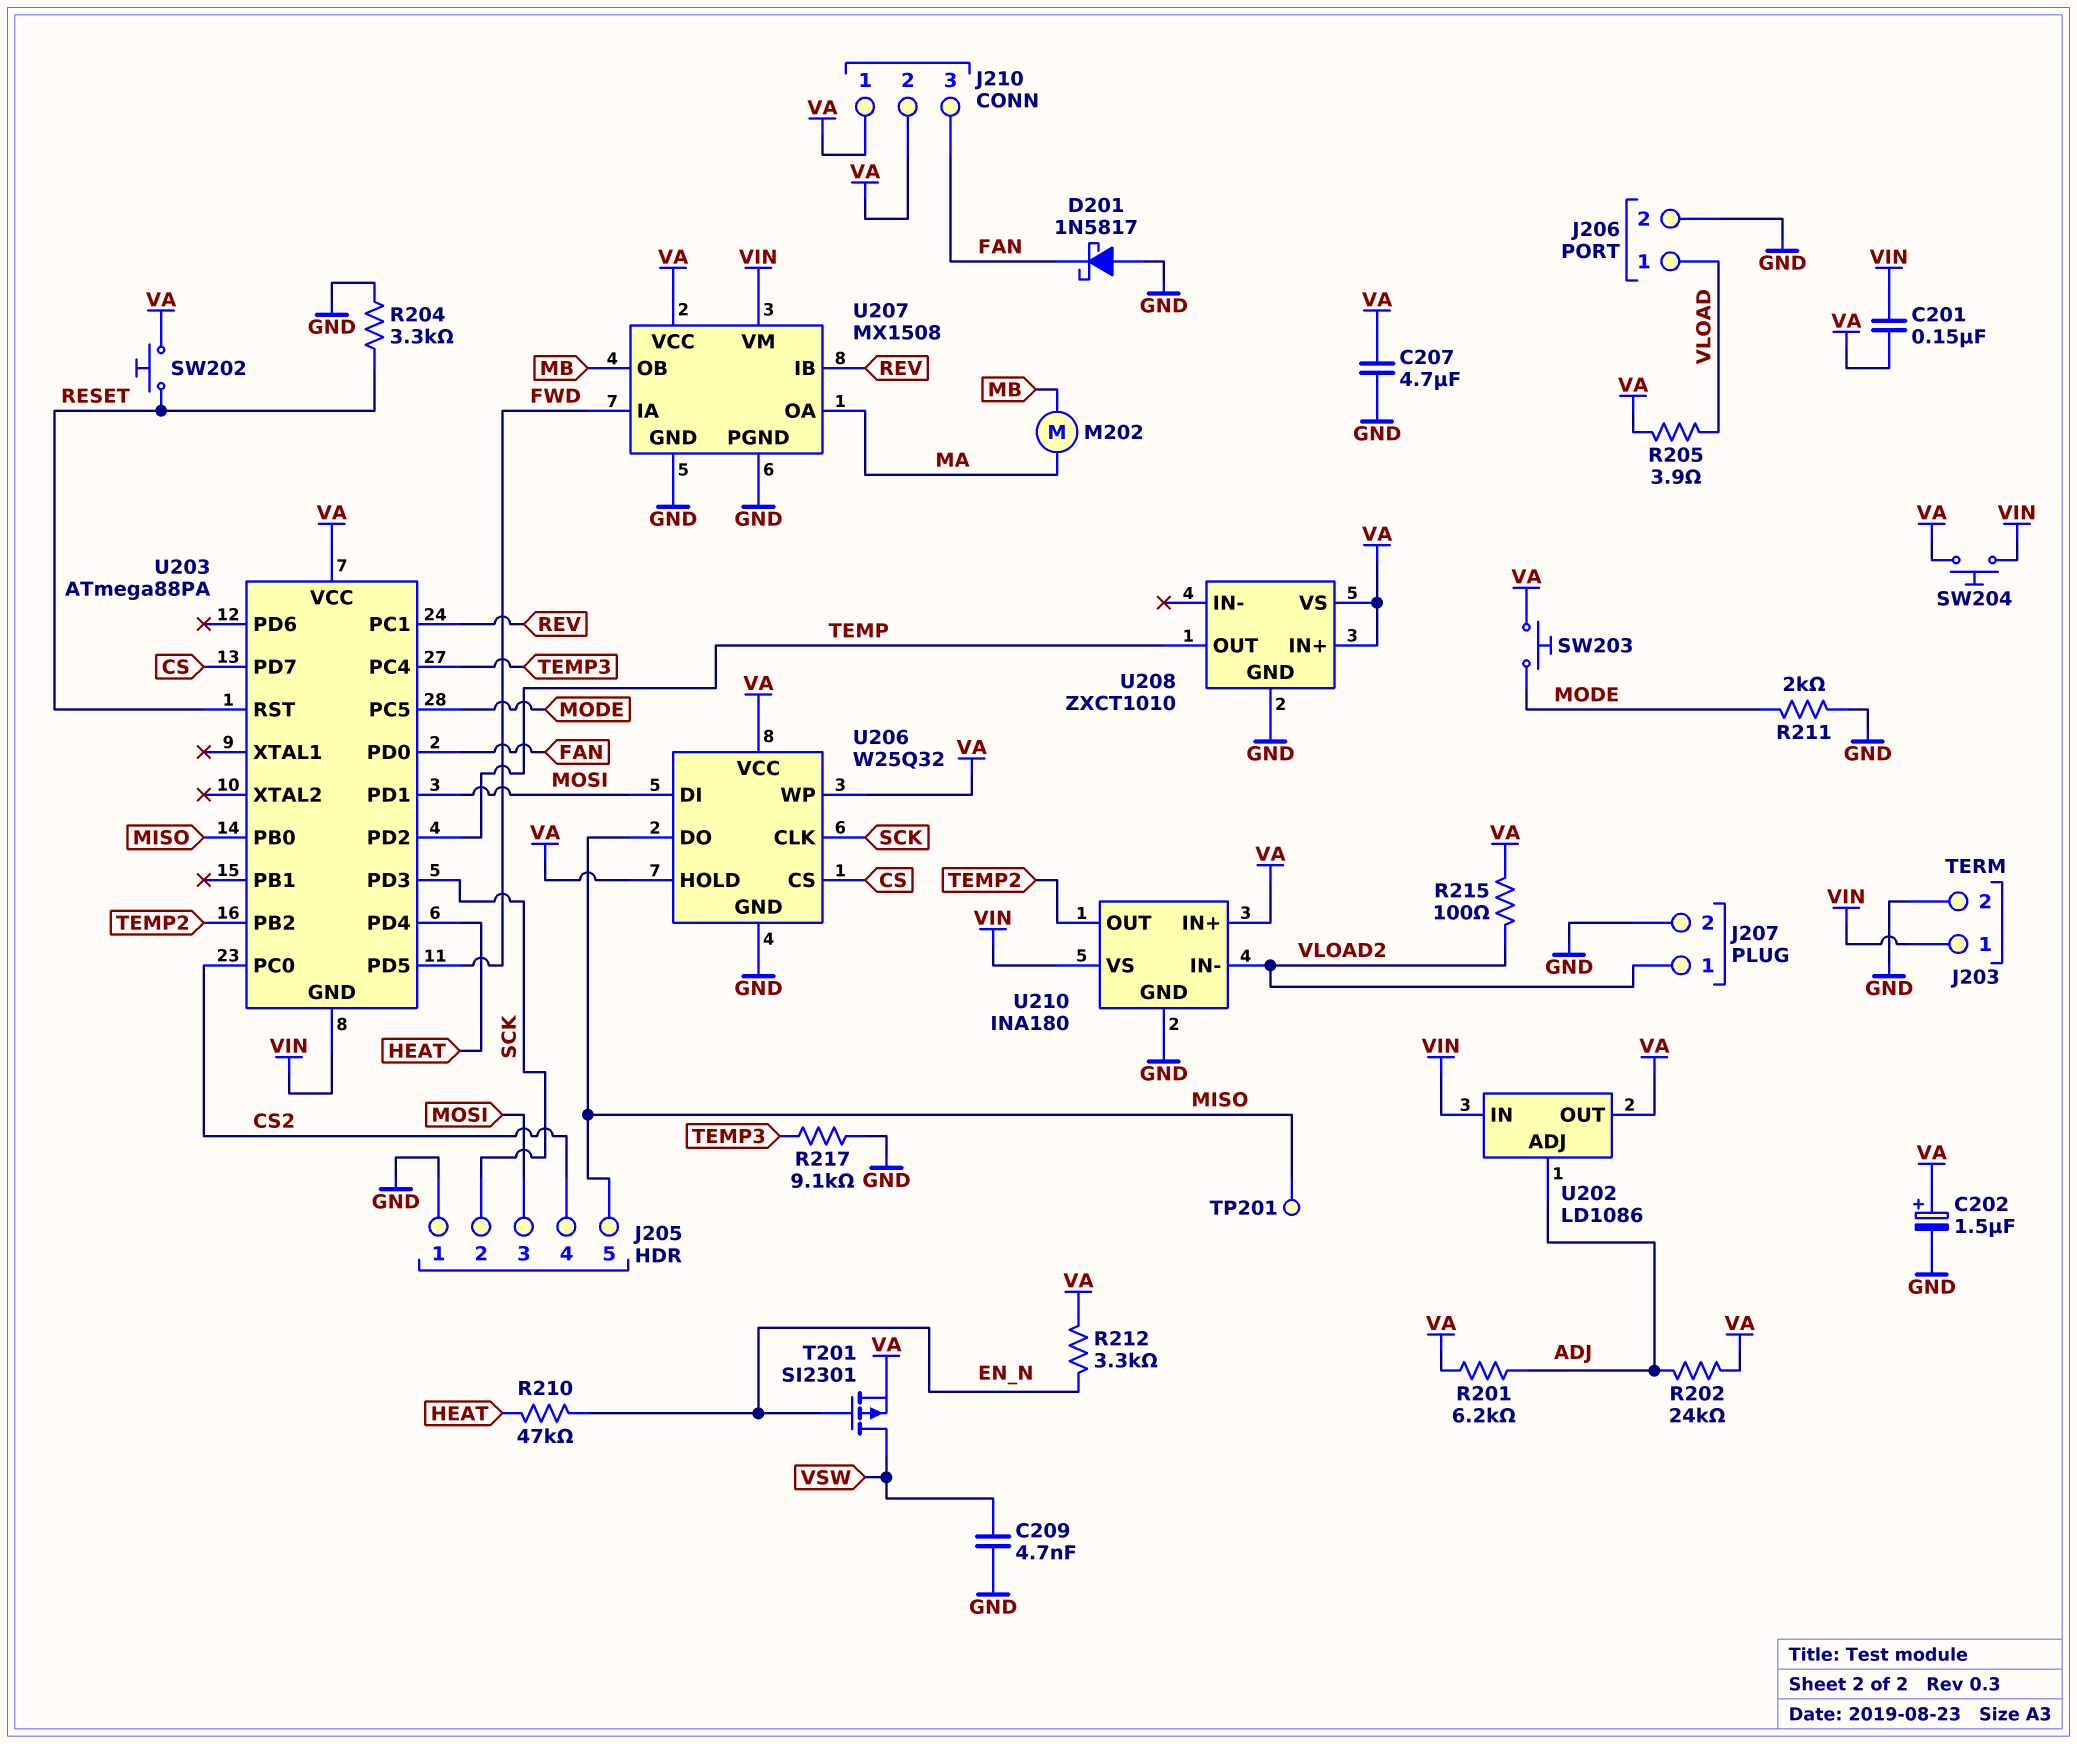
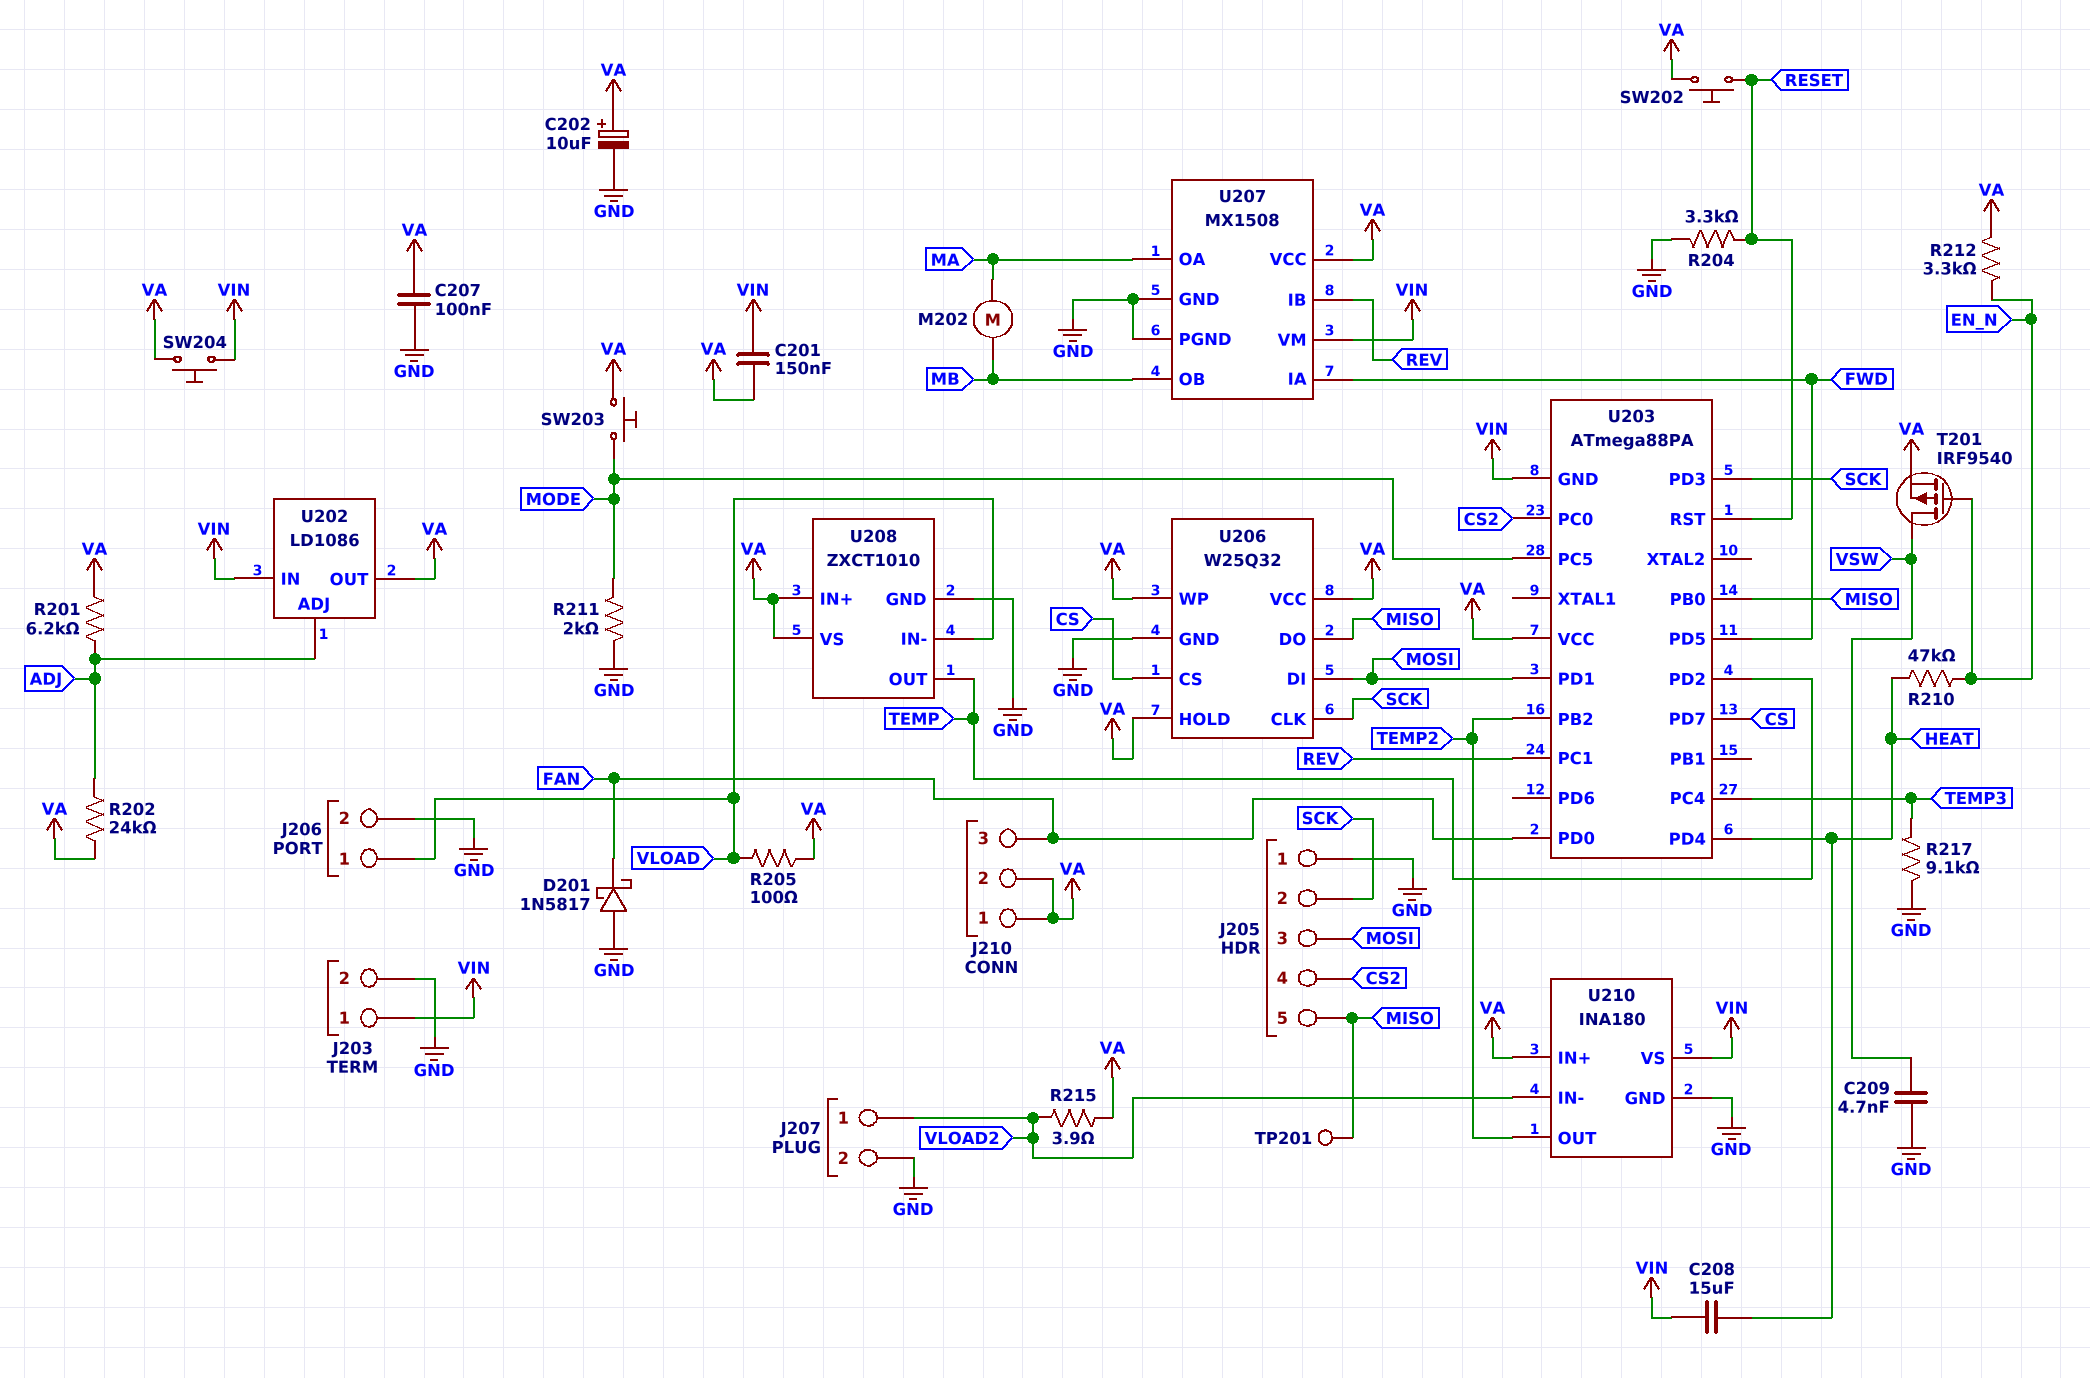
C202: 1.5uF (plus VA, minus GND) -> 10uF (plus VA, minus GND)
C207: 4.7uF (GND, VA) -> 100nF (GND, VA)
C208: none -> 15uF (HEAT, VIN)
R205: 3.9 (VA, VLOAD) -> 100 (VA, VLOAD)
R215: 100 (VA, VLOAD2) -> 3.9 (VA, VLOAD2)
T201: PMOS SI2301 (G EN_N, D VSW, S VA) -> PMOS IRF9540 (G EN_N, D VSW, S VA)
U208 pin IN-: none -> VLOAD

